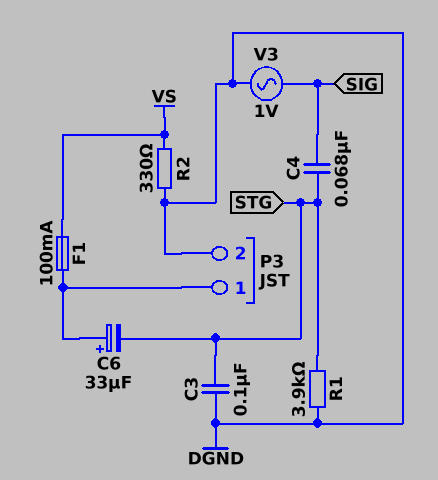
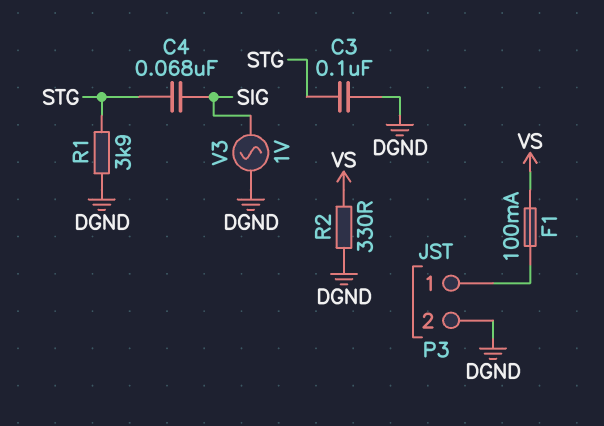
C6: 33uF (plus P3/1, minus STG) -> none

